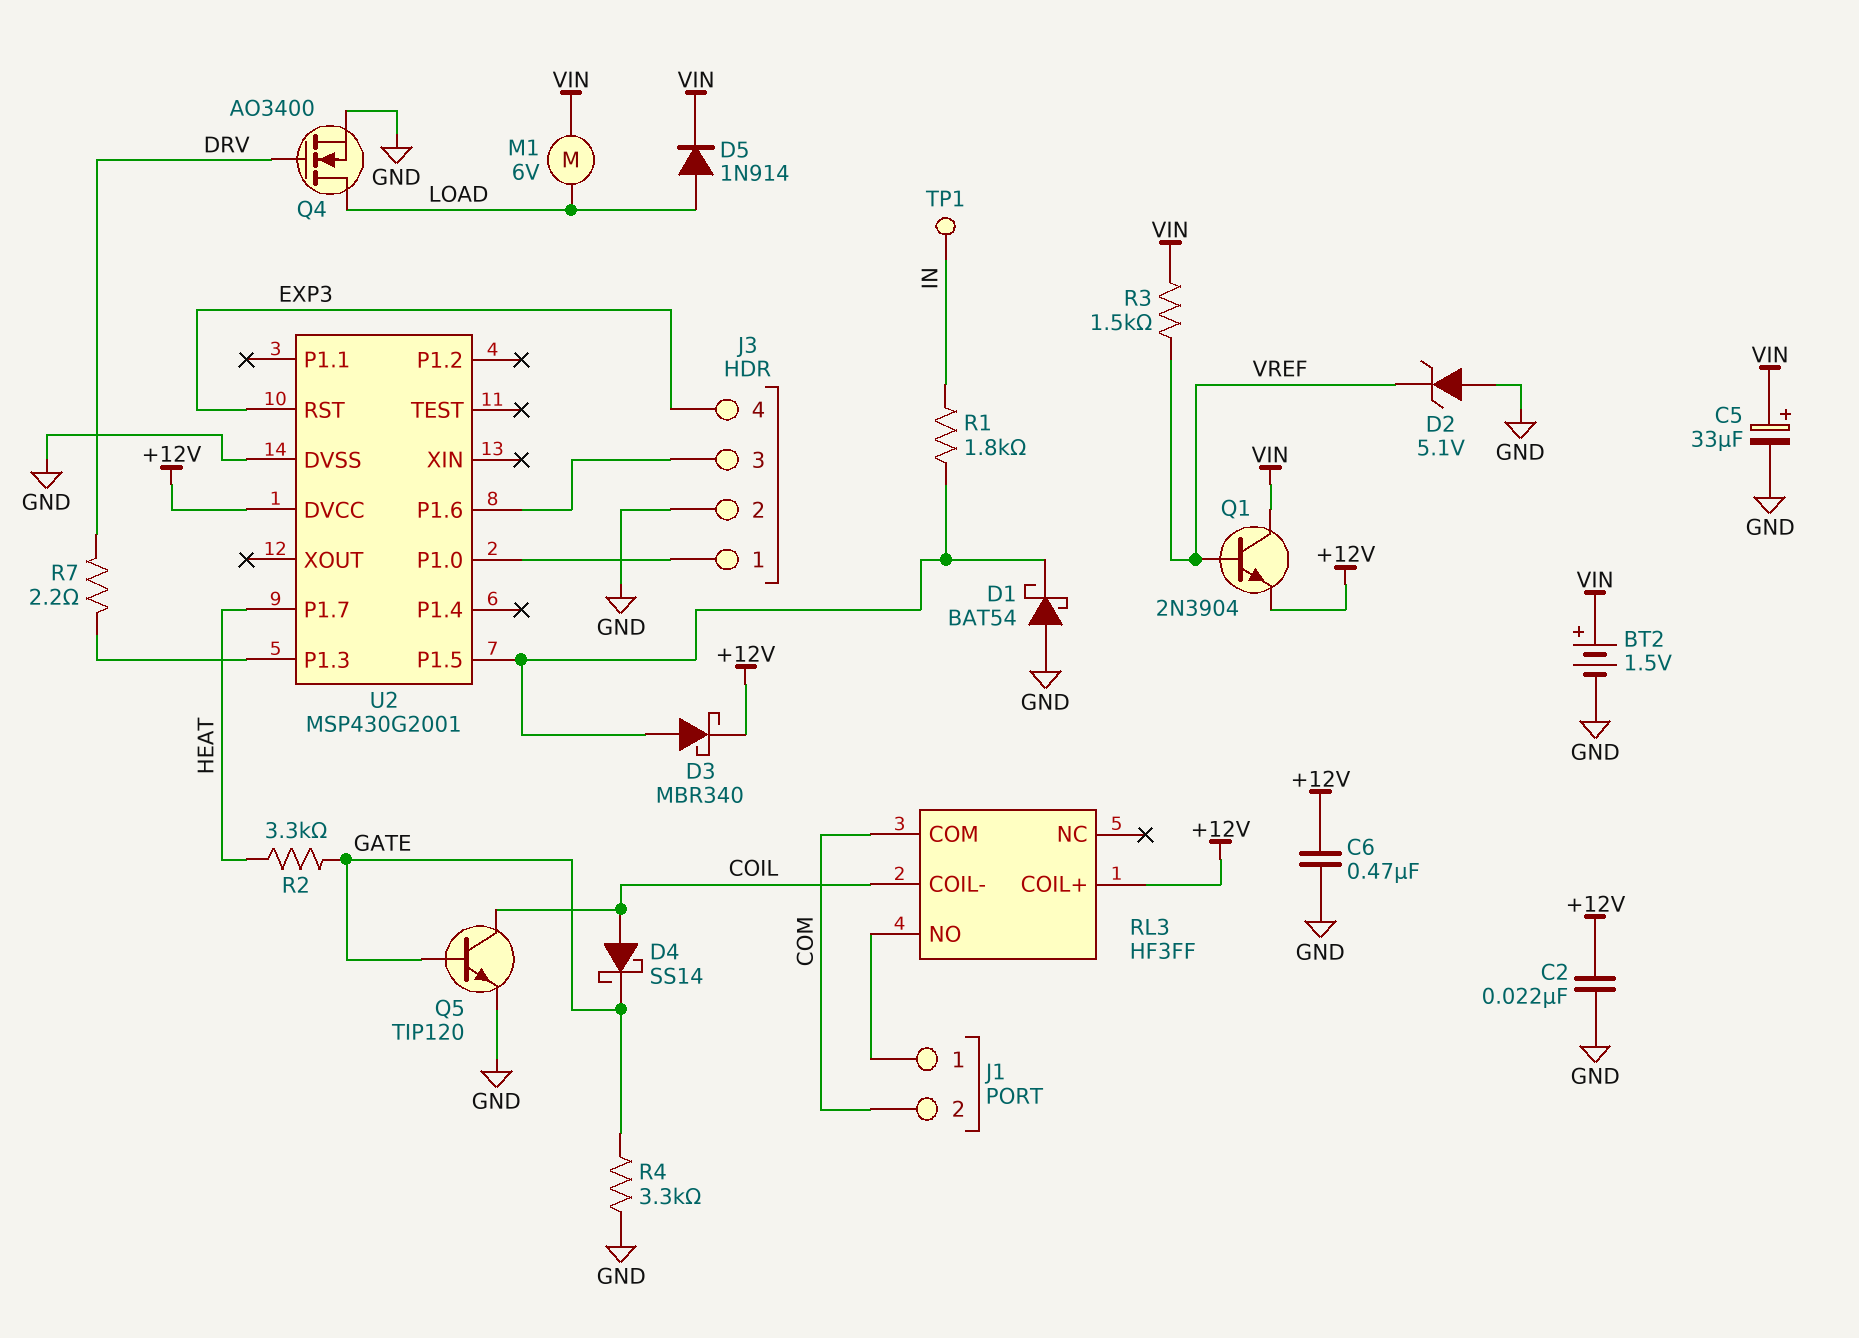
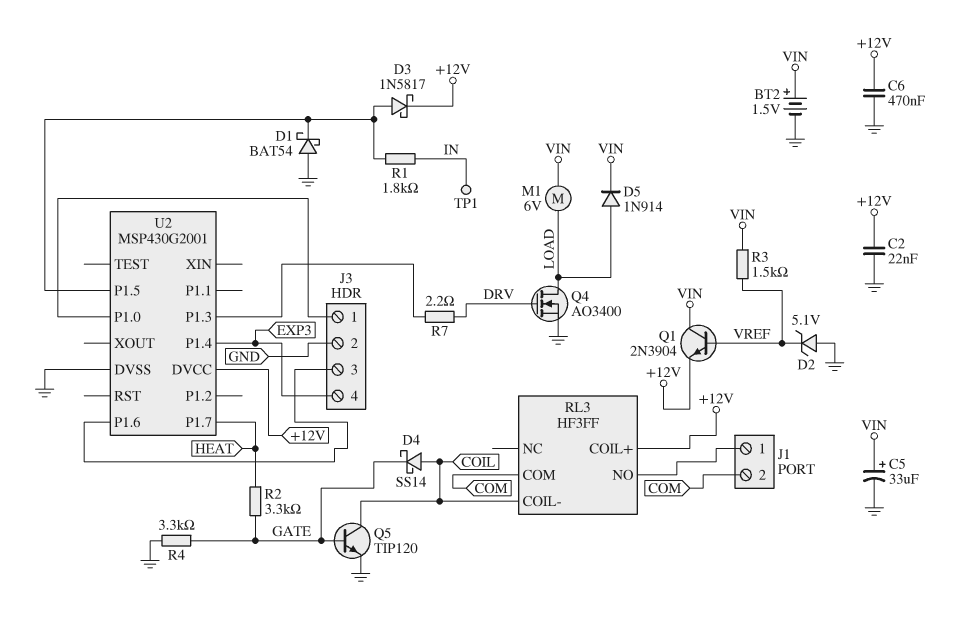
D3: schottky MBR340 (A U2/P1.5, K +12V) -> schottky 1N5817 (A U2/P1.5, K +12V)
U2 pin P1.4: none -> EXP3
U2 pin RST: EXP3 -> none

